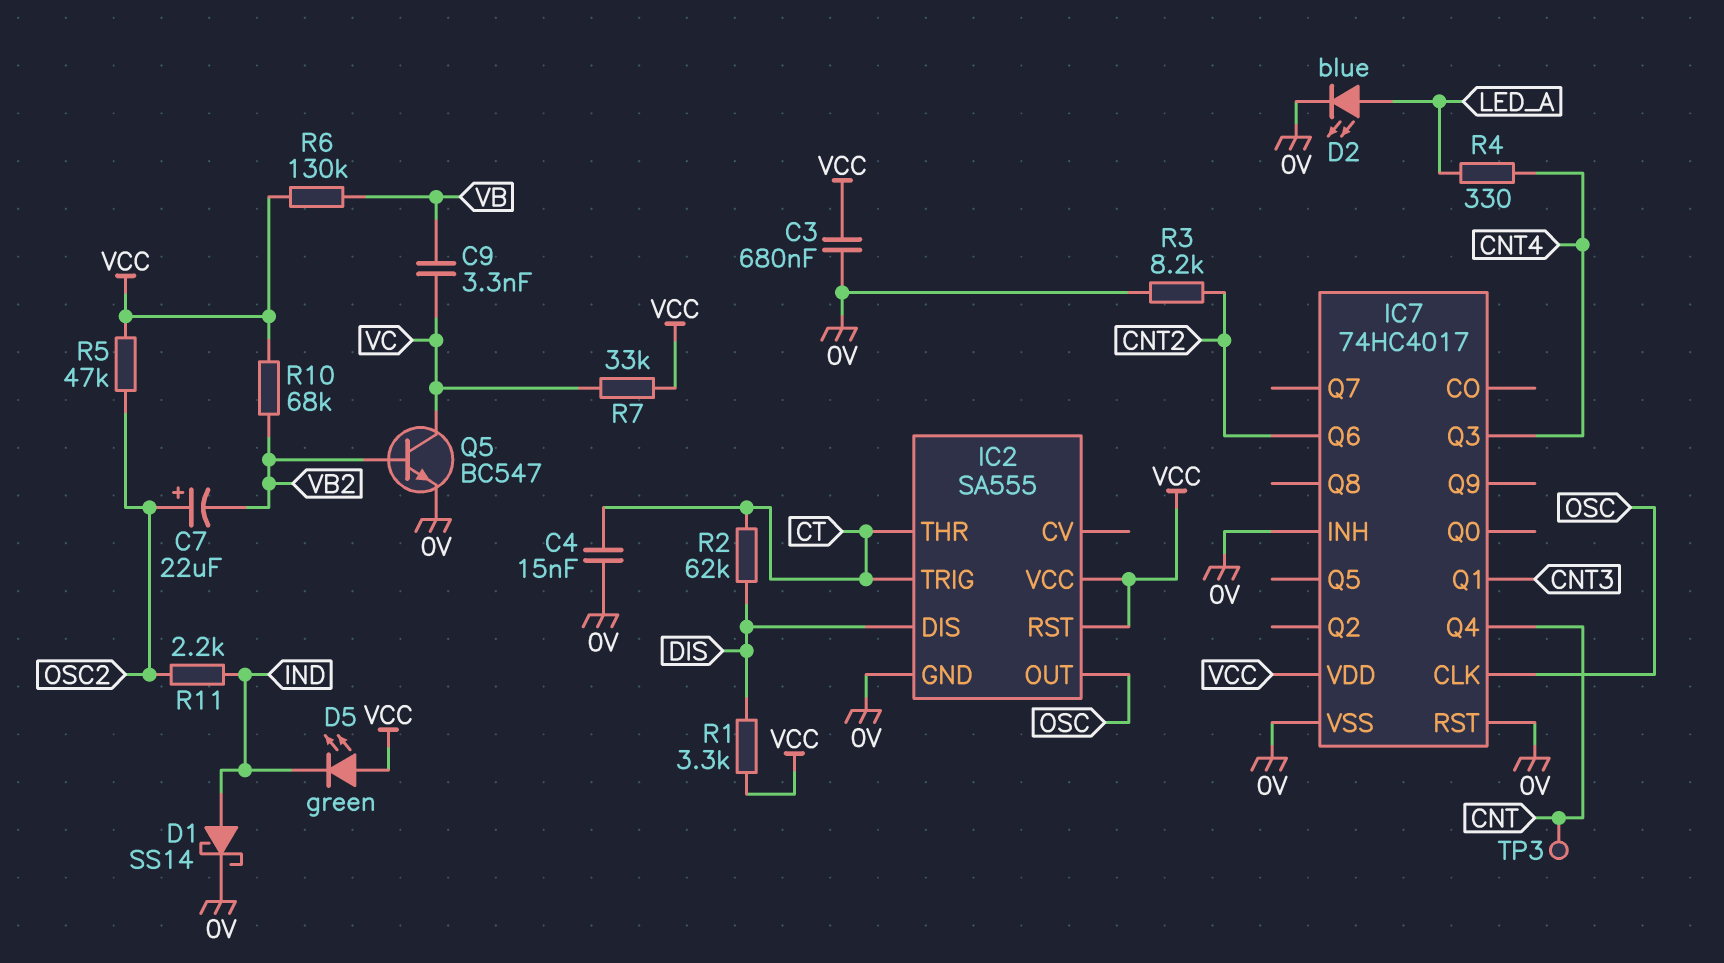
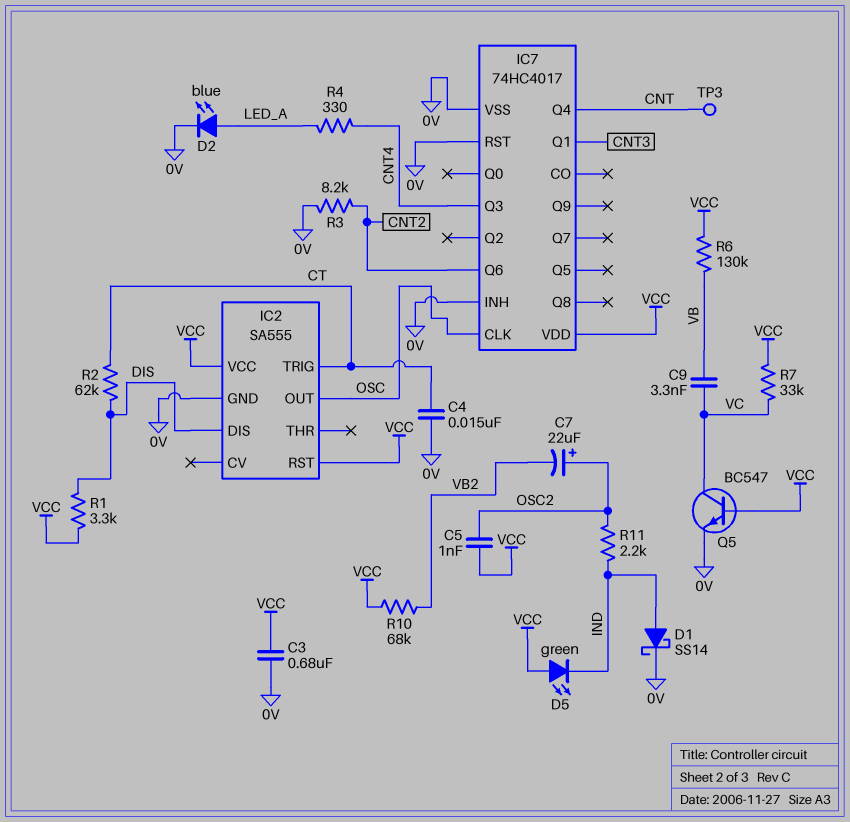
C5: none -> 1nF (OSC2, VCC)
IC2 pin THR: CT -> none
Q5: NPN BC547 (B VB2, C VC, E 0V) -> NPN BC547 (B VCC, C VC, E 0V)
R5: 47k (OSC2, VCC) -> none

